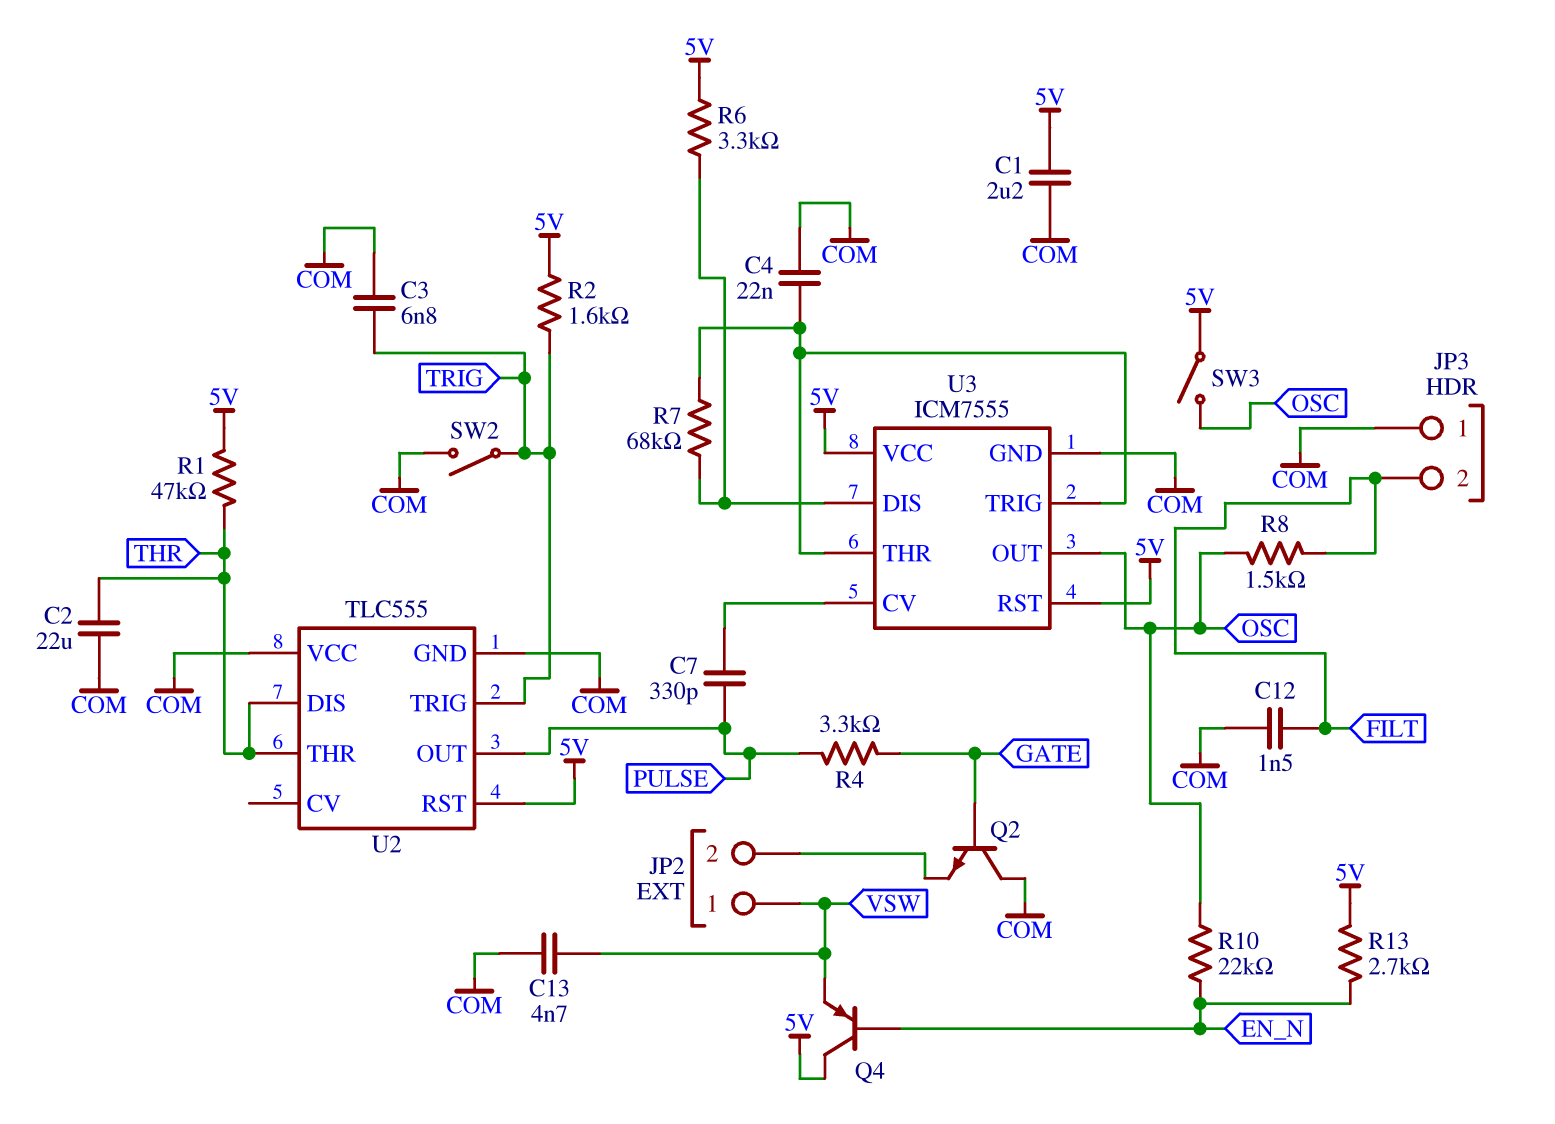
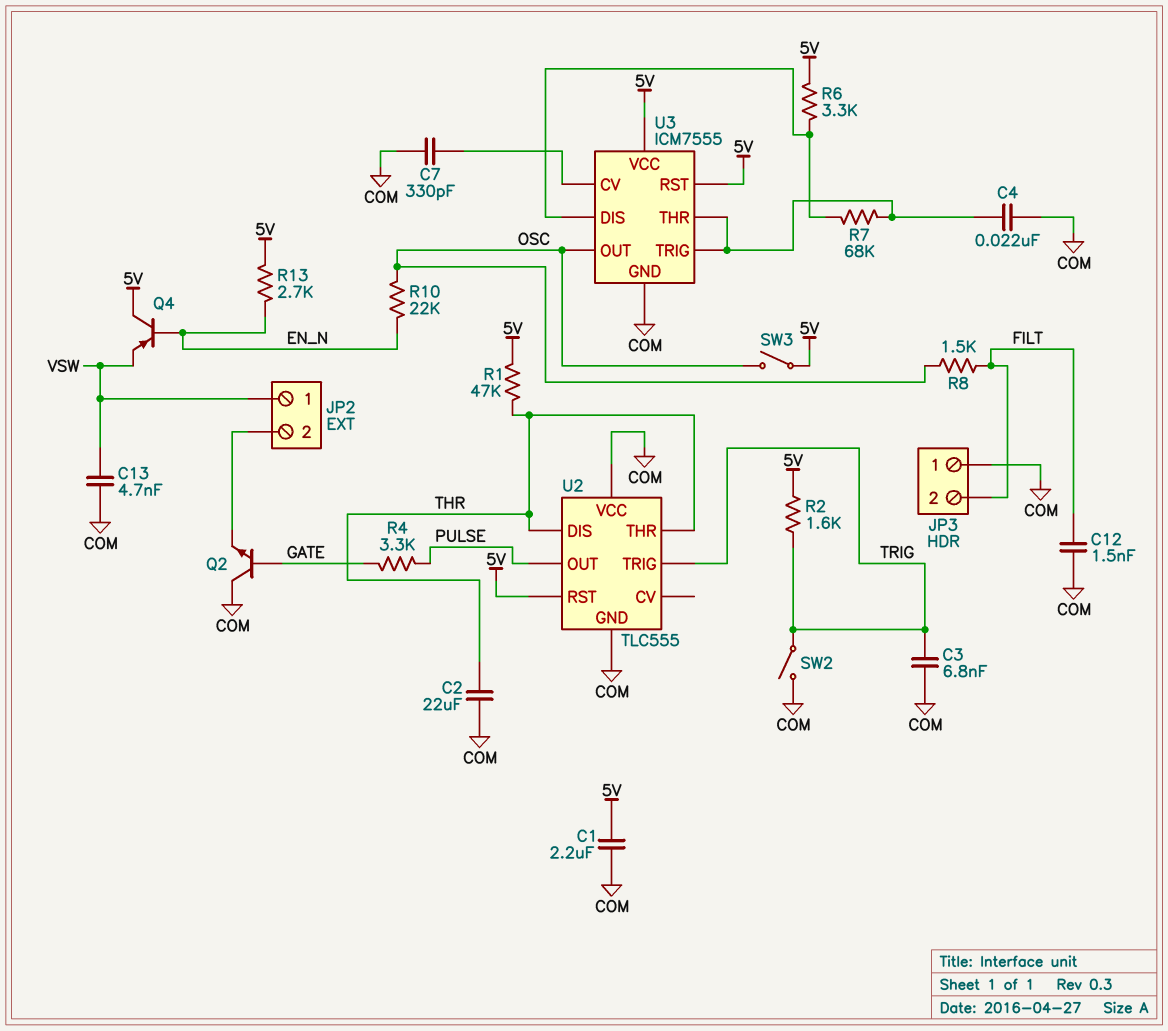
C7: 330pF (PULSE, U3/CV) -> 330pF (COM, U3/CV)

